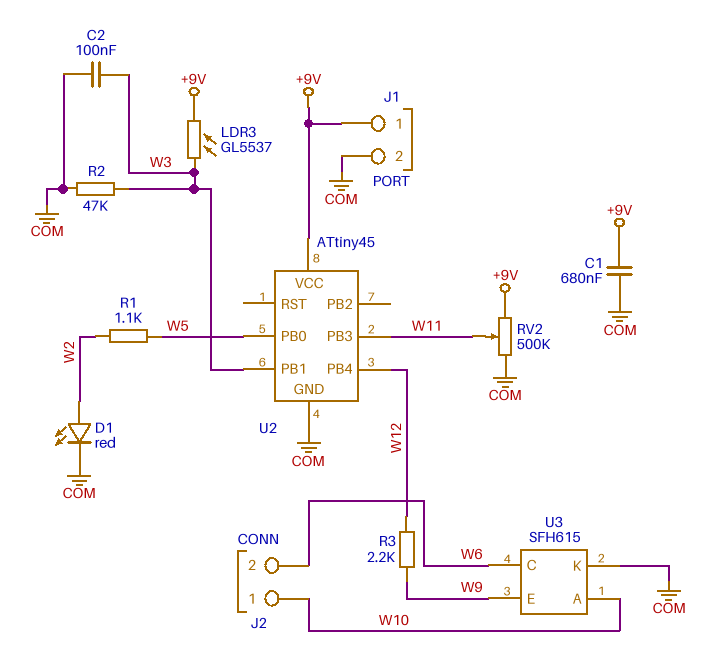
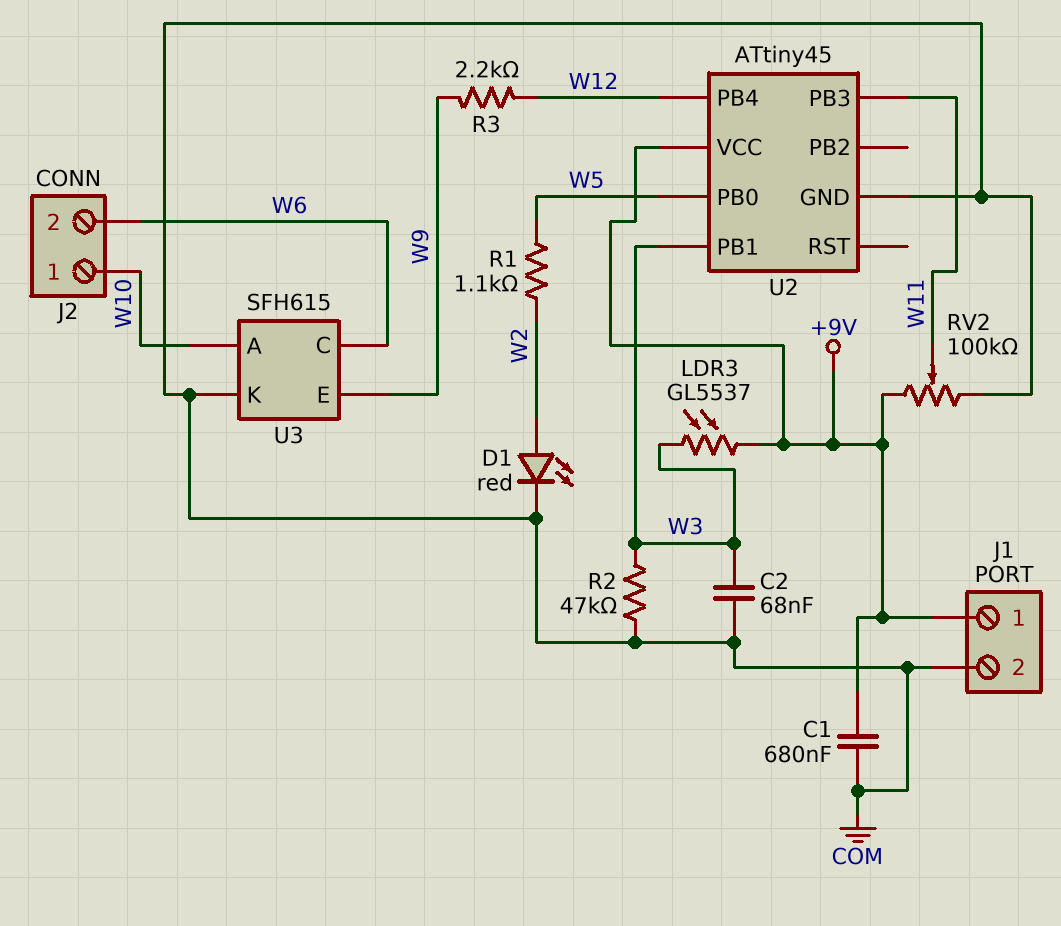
C2: 100nF (COM, W3) -> 68nF (COM, W3)
RV2: 500k (+9V, COM, wiper W11) -> 100k (+9V, COM, wiper W11)

